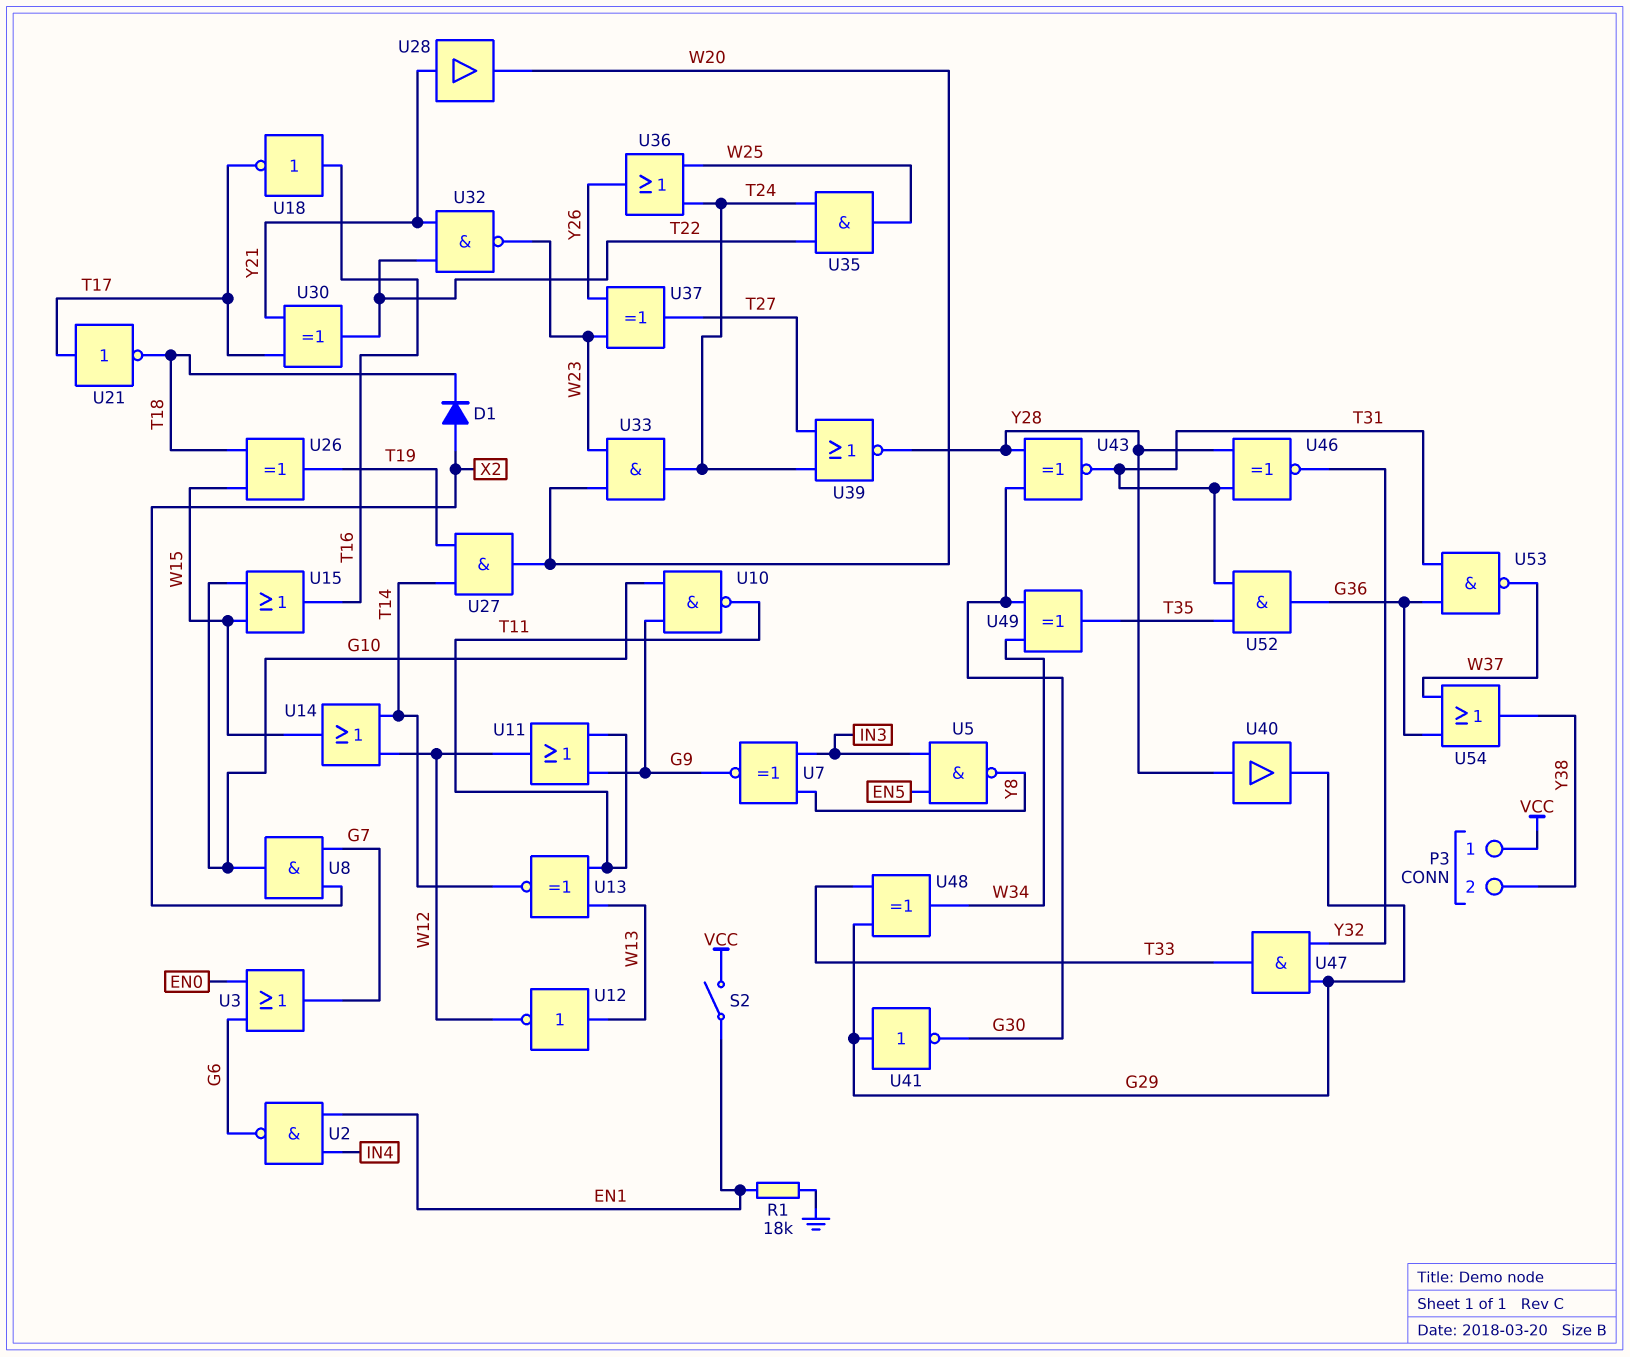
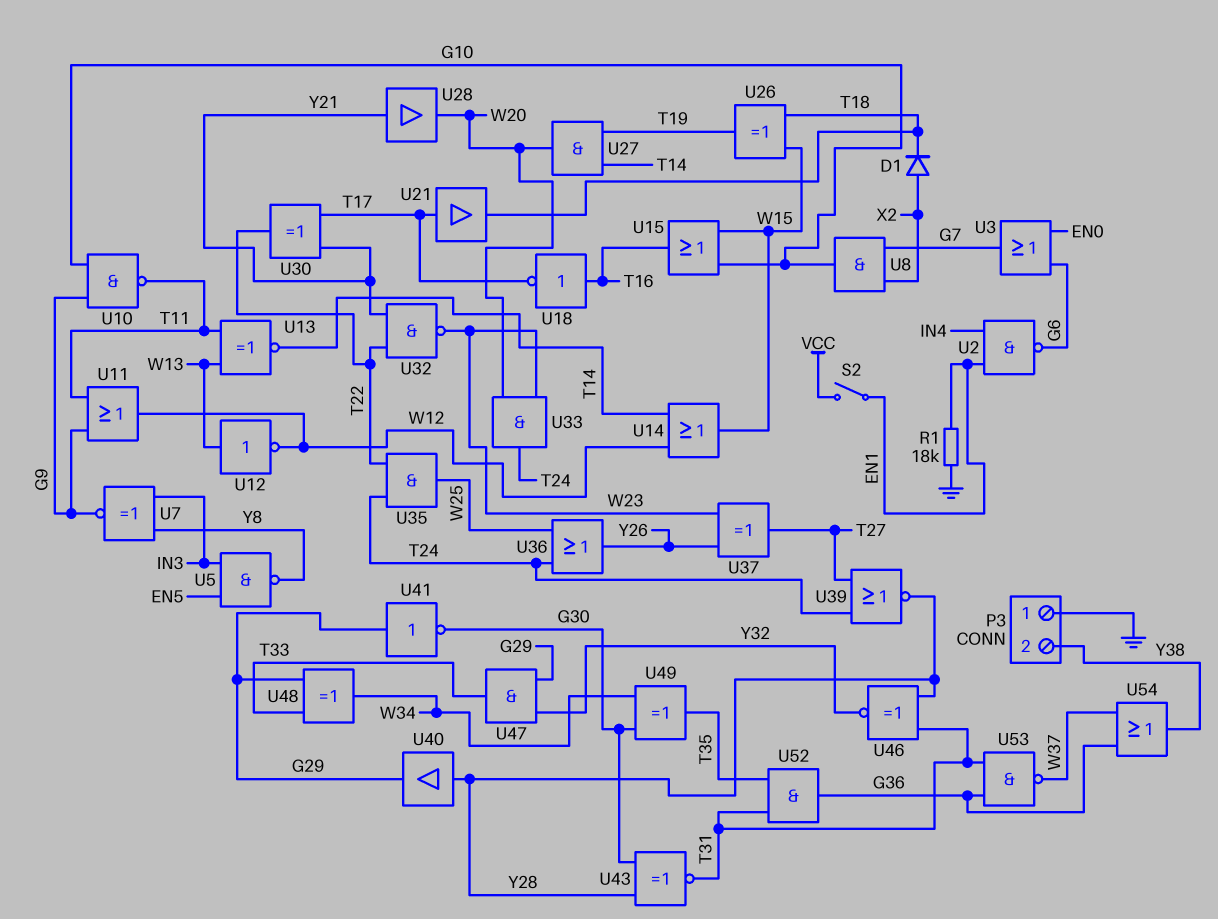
P3 pin 1: VCC -> GND
U21: NOT (in T17, out T18) -> buffer (in T17, out T18)

